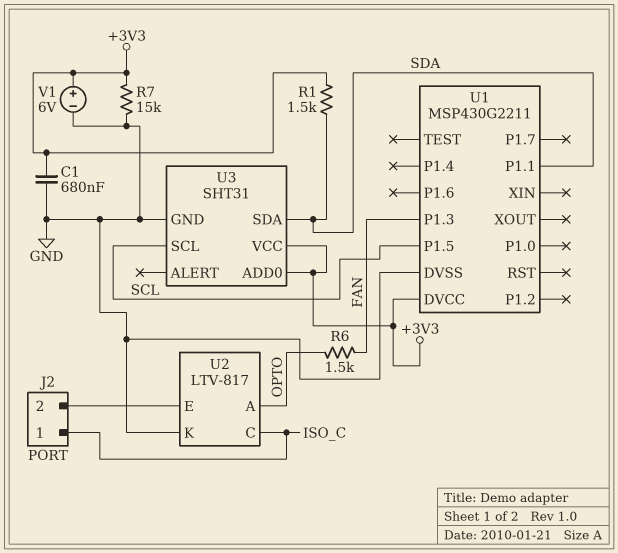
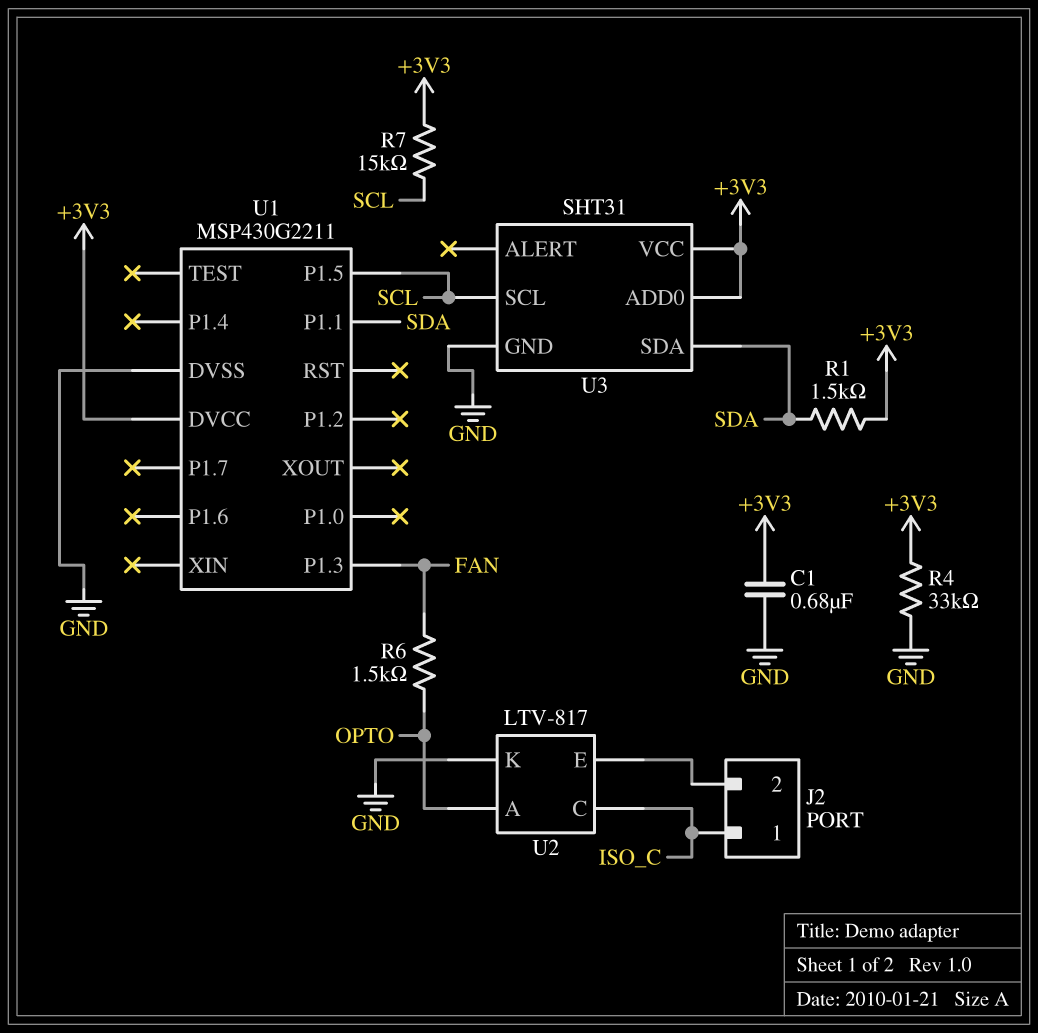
R4: none -> 33k (+3V3, GND)
R7: 15k (+3V3, GND) -> 15k (+3V3, SCL)
V1: 6V (plus +3V3, minus GND) -> none

